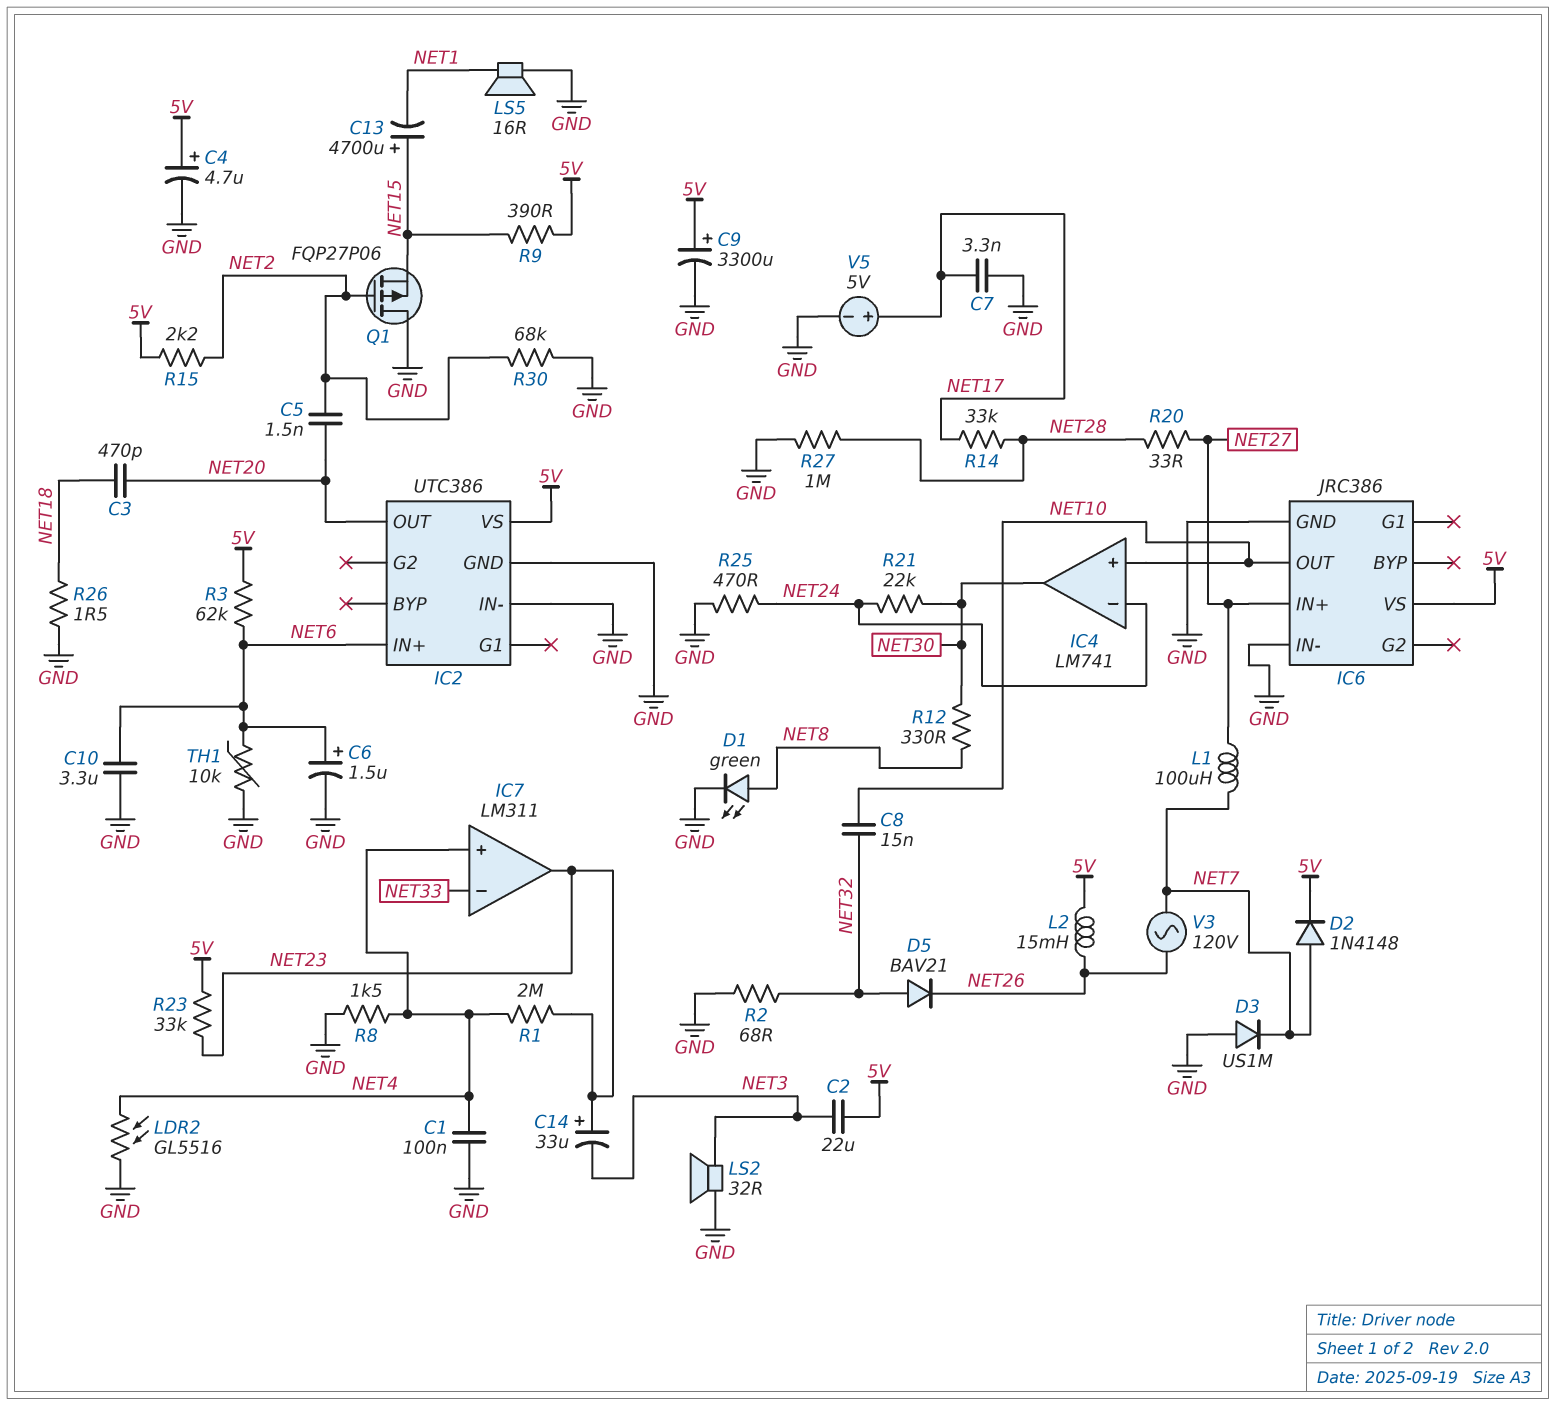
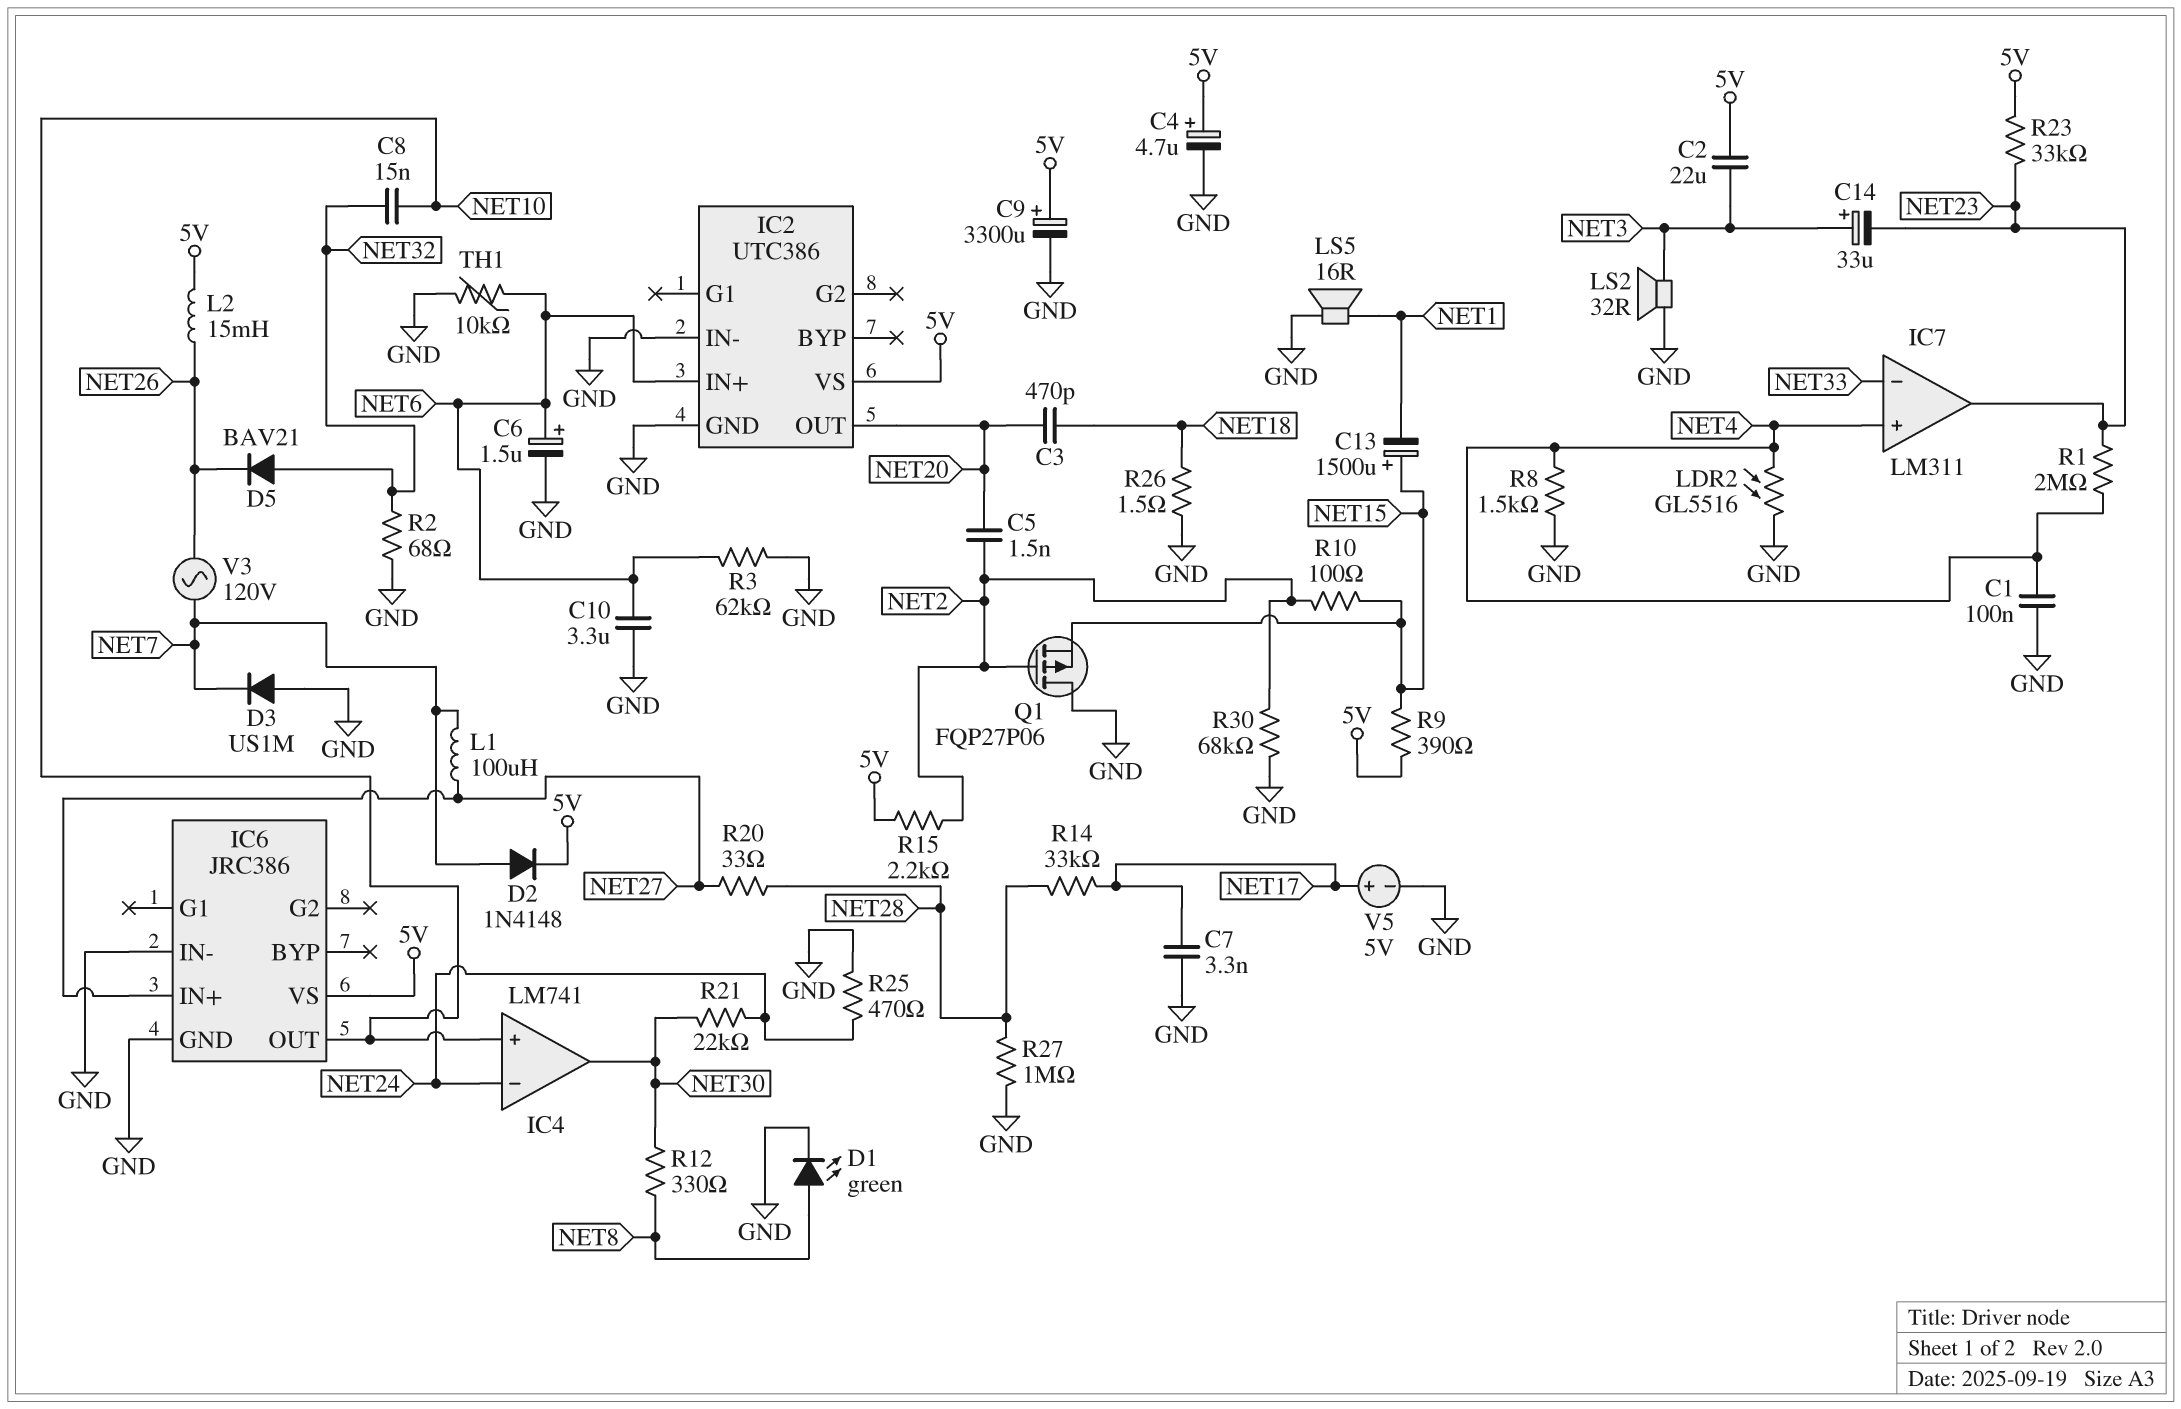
C13: 4700uF (plus NET15, minus NET1) -> 1500uF (plus NET15, minus NET1)
C14: 33uF (plus NET23, minus NET3) -> 33uF (plus NET3, minus NET23)
R3: 62k (5V, NET6) -> 62k (GND, NET6)
R10: none -> 100 (NET2, NET15)

